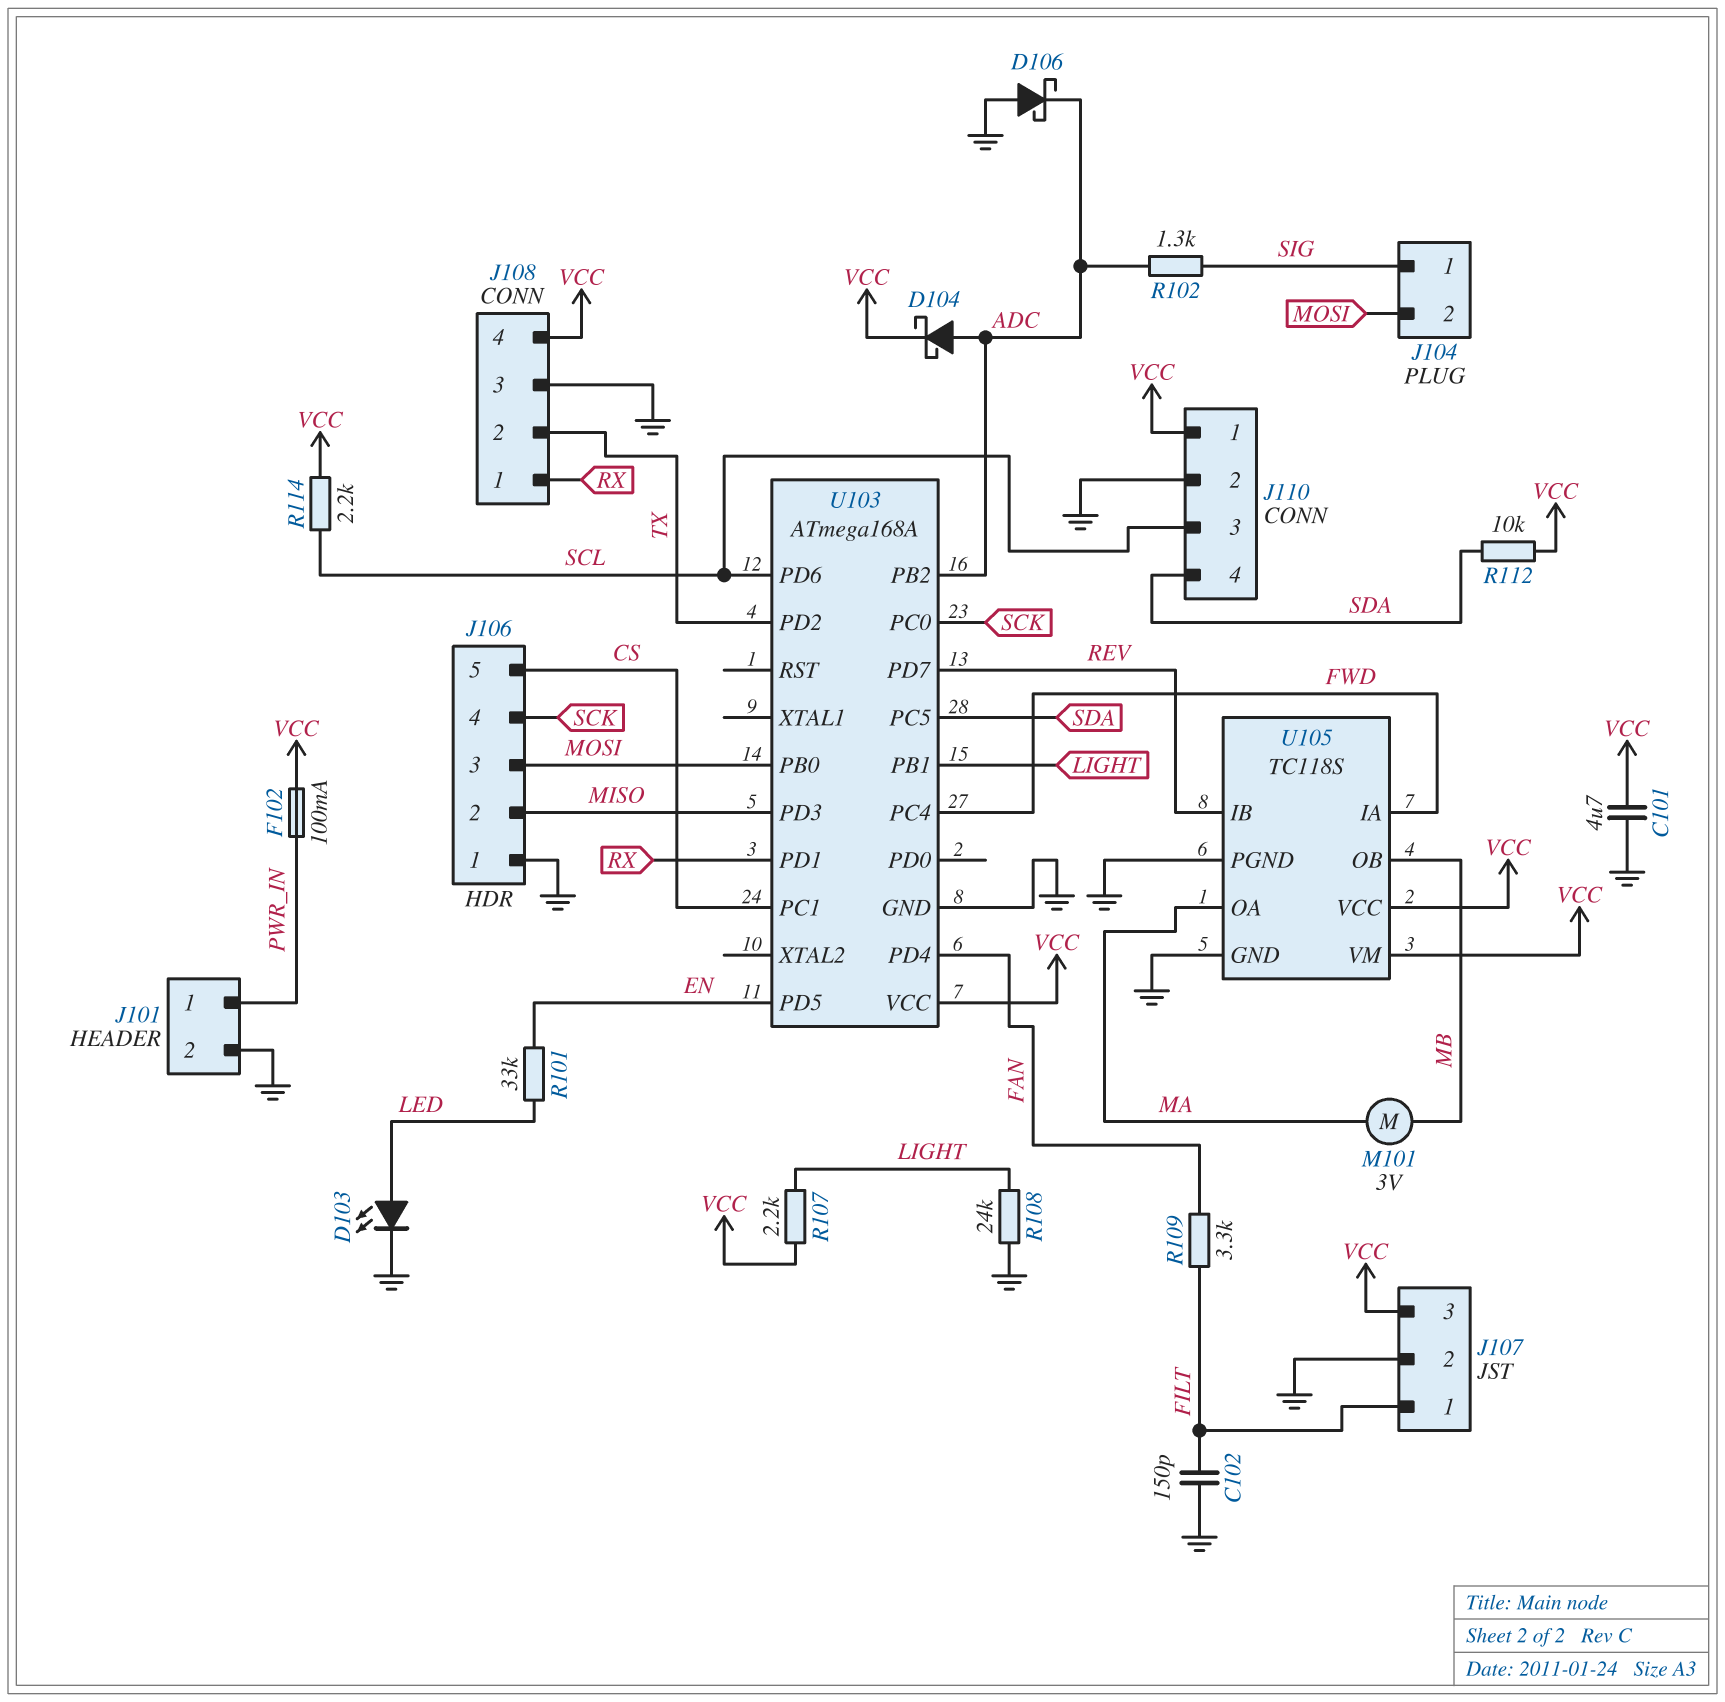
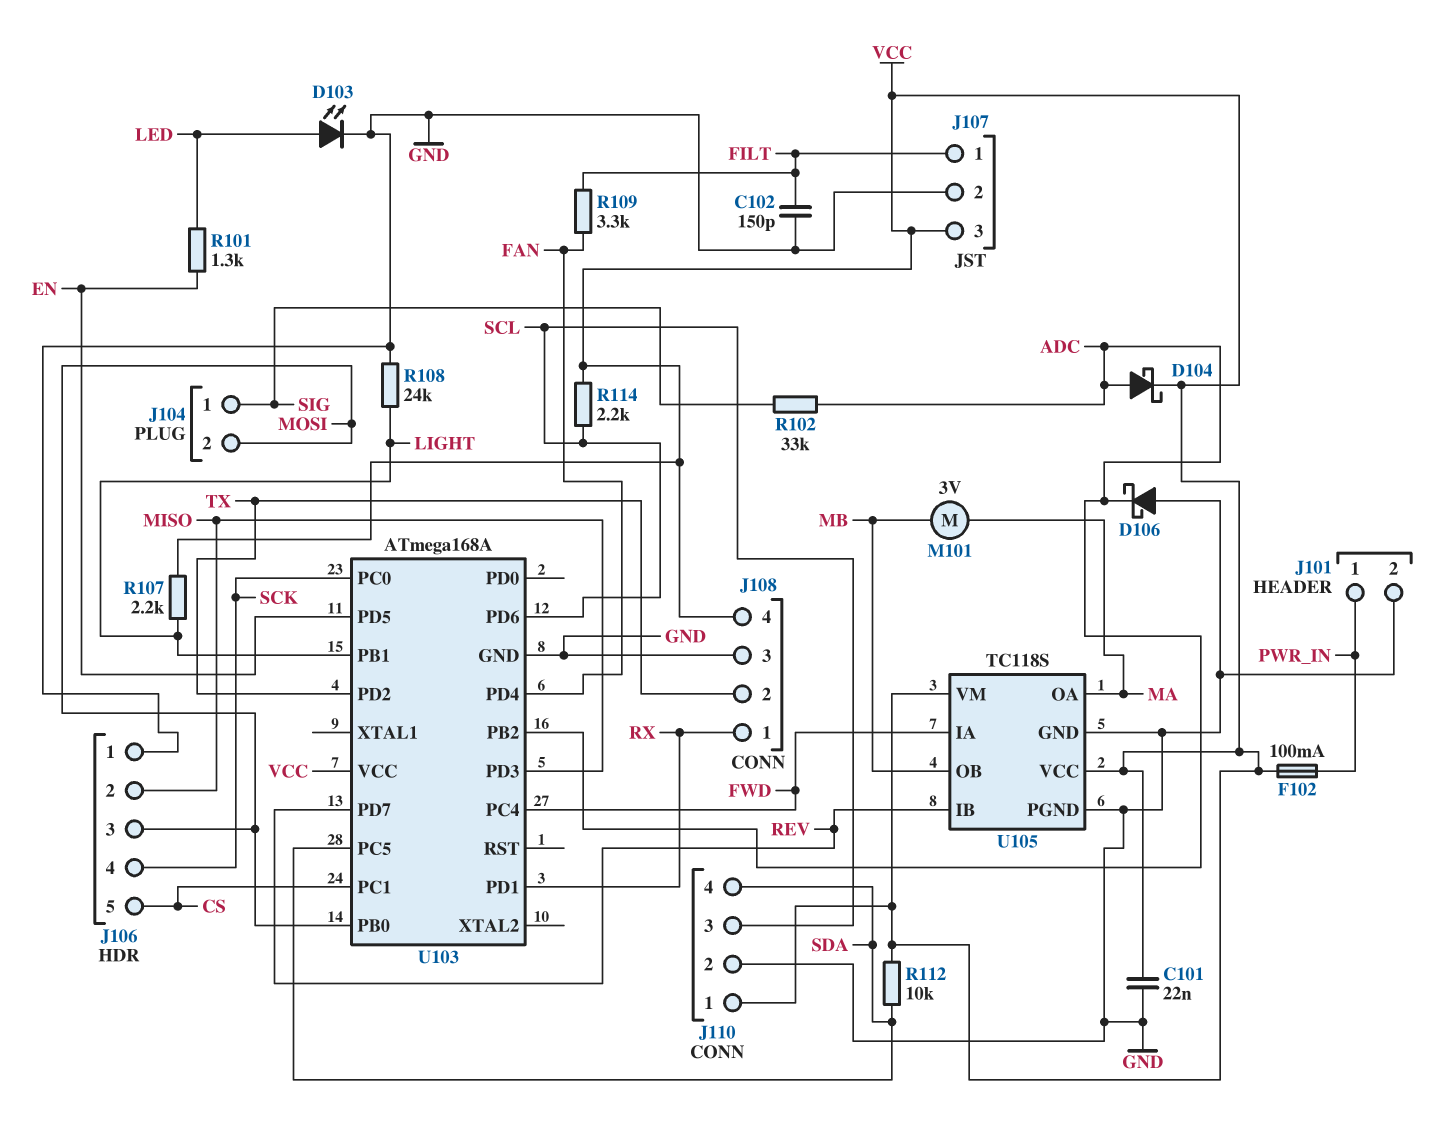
C101: 4.7uF (GND, VCC) -> 22nF (GND, VCC)
R101: 33k (EN, LED) -> 1.3k (EN, LED)
R102: 1.3k (ADC, SIG) -> 33k (ADC, SIG)

